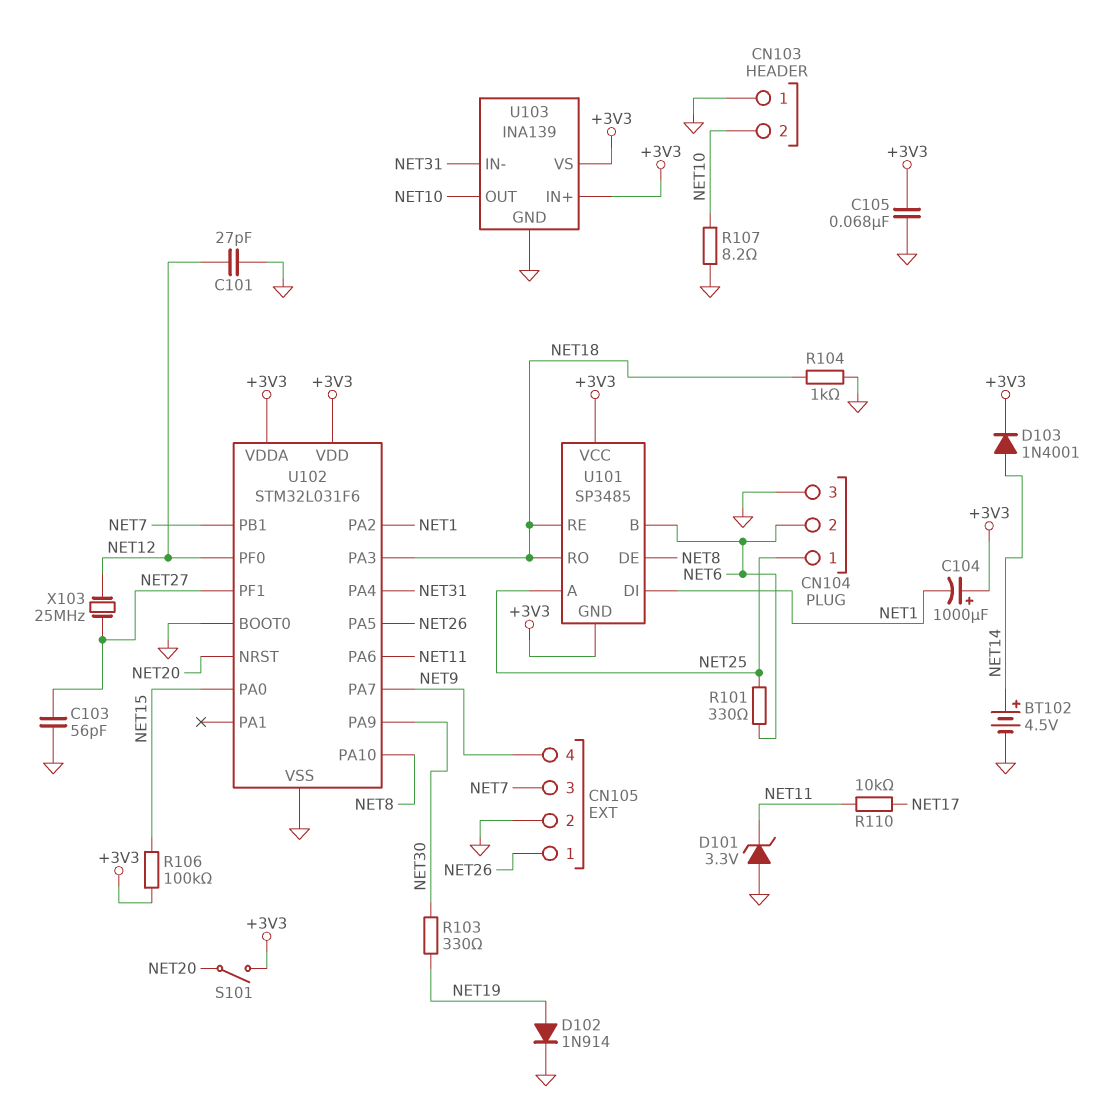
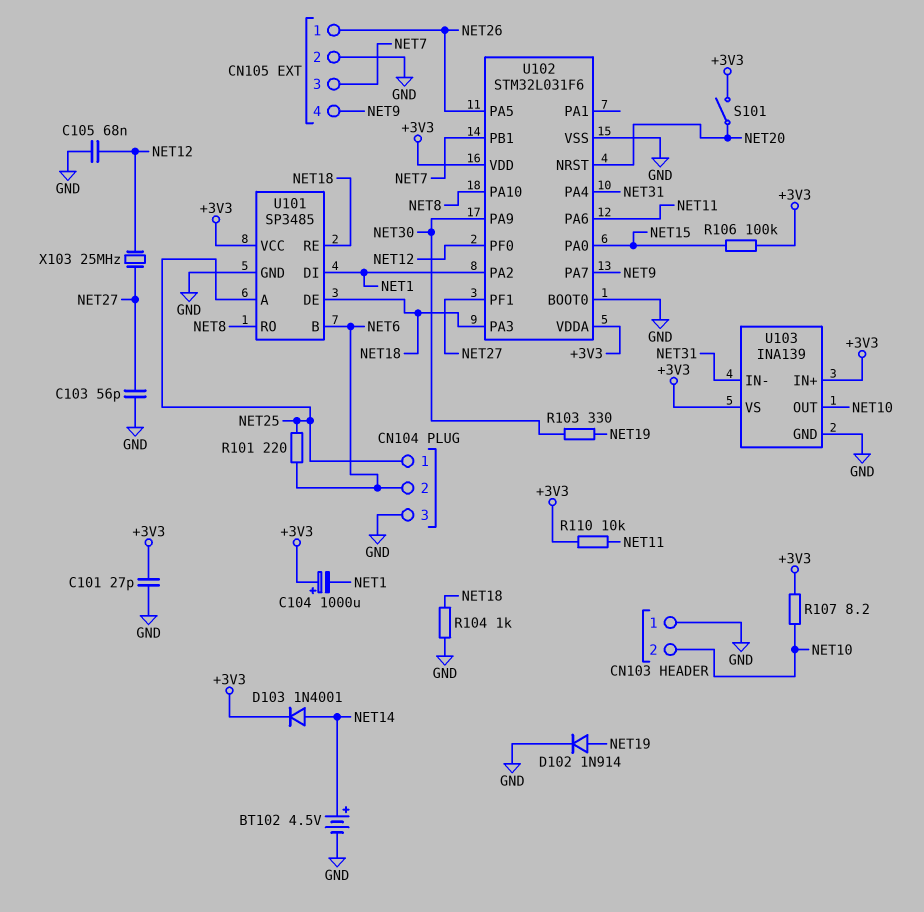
C101: 27pF (GND, NET12) -> 27pF (+3V3, GND)
C105: 68nF (+3V3, GND) -> 68nF (GND, NET12)
D101: zener 3.3V (A GND, K NET11) -> none
R101: 330 (NET6, NET25) -> 220 (NET6, NET25)
R107: 8.2 (GND, NET10) -> 8.2 (+3V3, NET10)
R110: 10k (NET11, NET17) -> 10k (+3V3, NET11)
U101 pin DE: NET8 -> NET18
U101 pin GND: +3V3 -> GND
U101 pin RO: NET18 -> NET8

